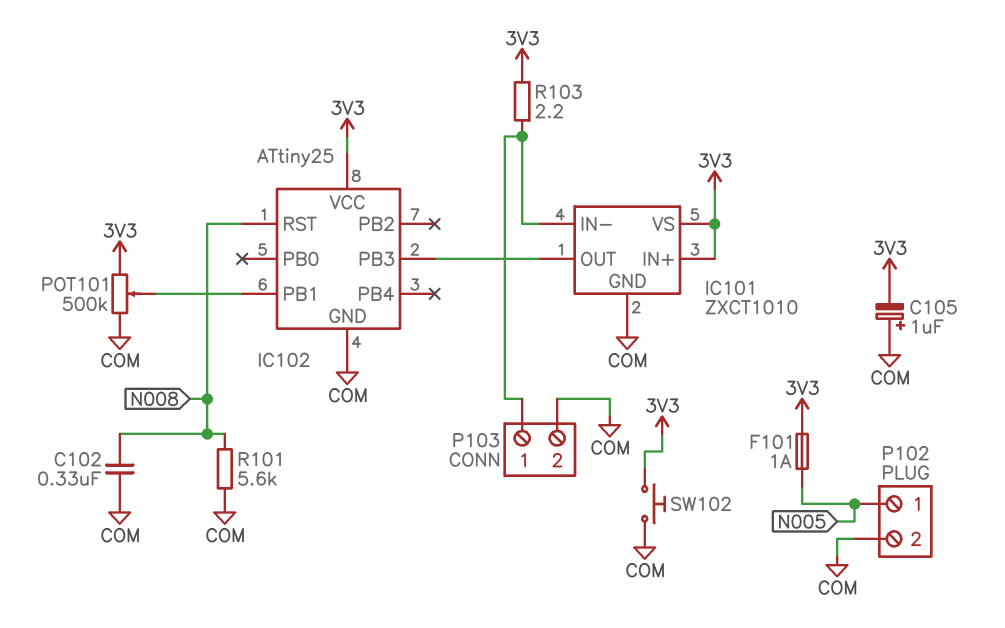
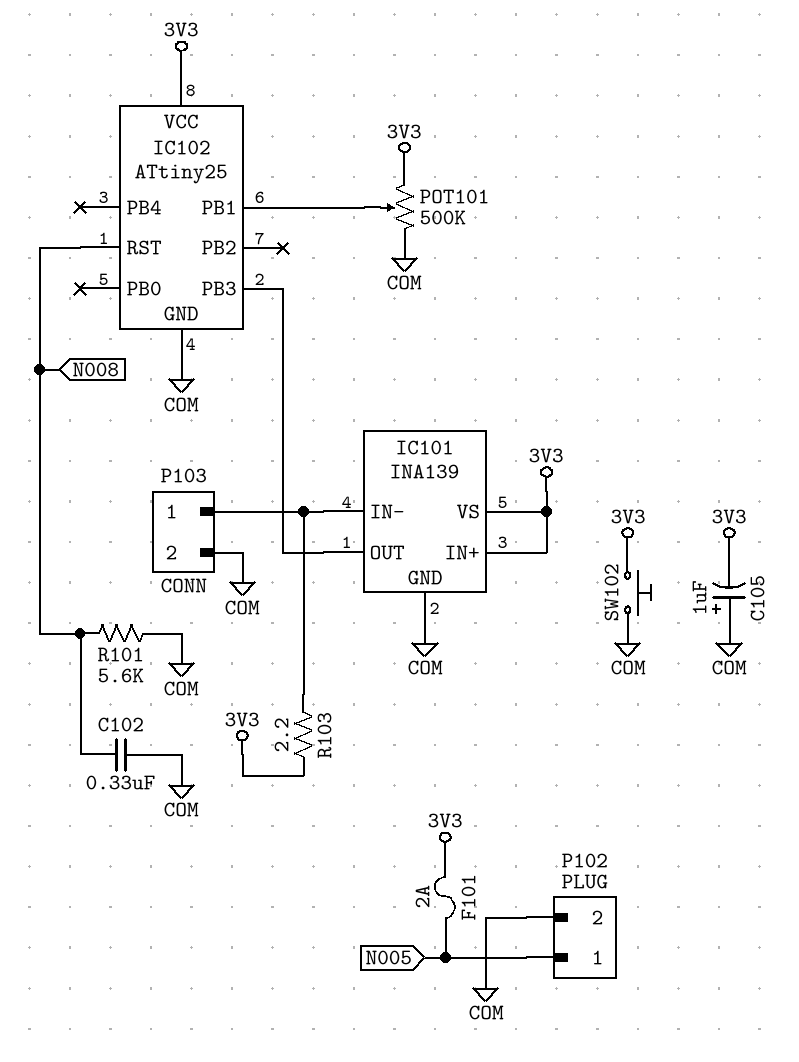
F101: 1A (3V3, N005) -> 2A (3V3, N005)
IC101: ZXCT1010 -> INA139

